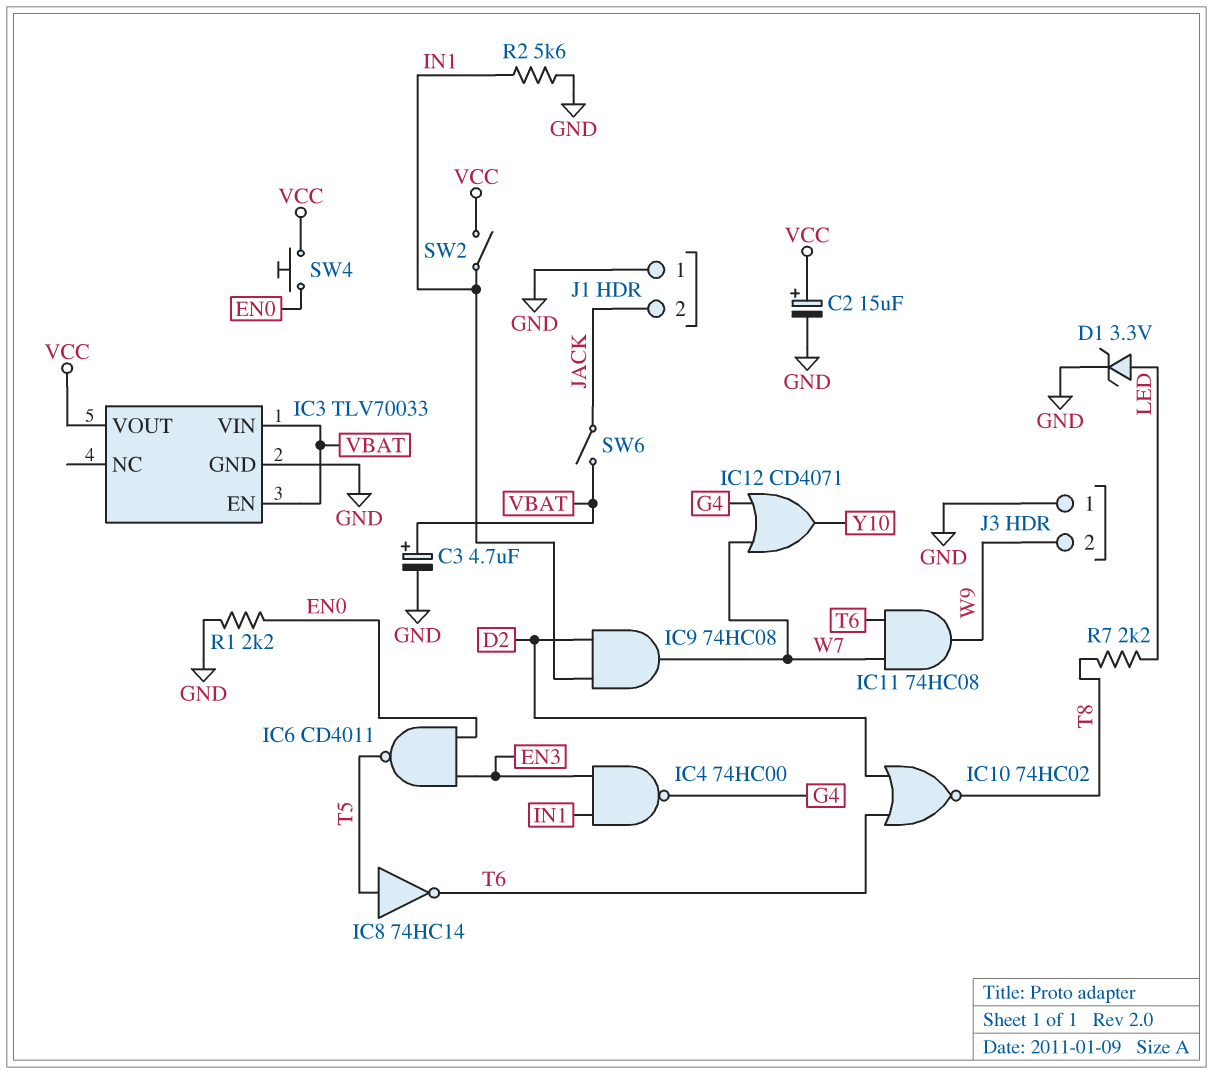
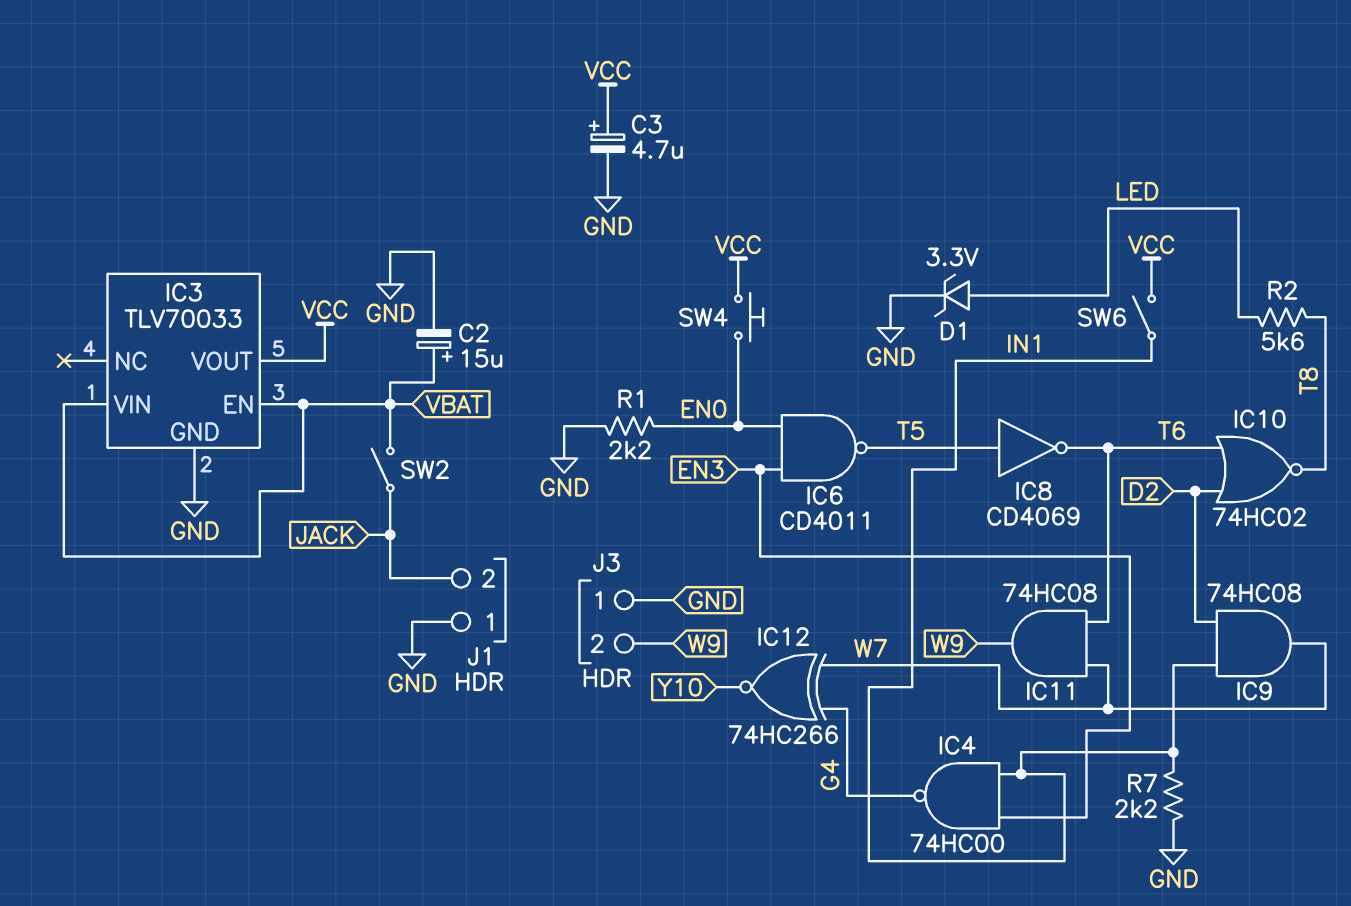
C2: 15uF (plus VCC, minus GND) -> 15uF (plus VBAT, minus GND)
C3: 4.7uF (plus VBAT, minus GND) -> 4.7uF (plus VCC, minus GND)
IC8: NOT 74HC14 (in T5, out T6) -> NOT CD4069 (in T5, out T6)
IC12: OR CD4071 (in G4, in W7, out Y10) -> XNOR 74HC266 (in G4, in W7, out Y10)
R2: 5.6k (GND, IN1) -> 5.6k (LED, T8)
R7: 2.2k (LED, T8) -> 2.2k (GND, IN1)
SW2: switch (IN1, VCC) -> switch (JACK, VBAT)
SW6: switch (JACK, VBAT) -> switch (IN1, VCC)

